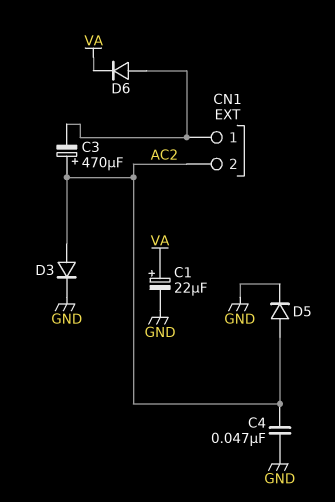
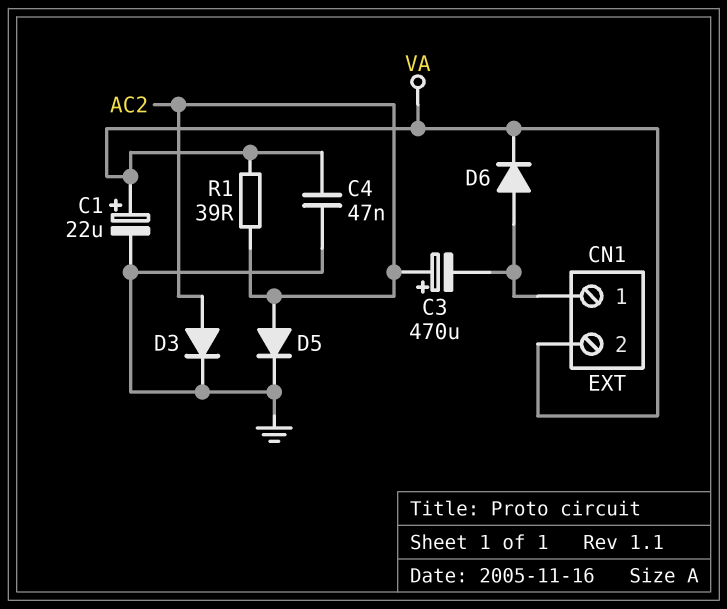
C4: 47nF (AC2, GND) -> 47nF (GND, VA)
CN1 pin 2: AC2 -> VA
R1: none -> 39 (AC2, VA)

